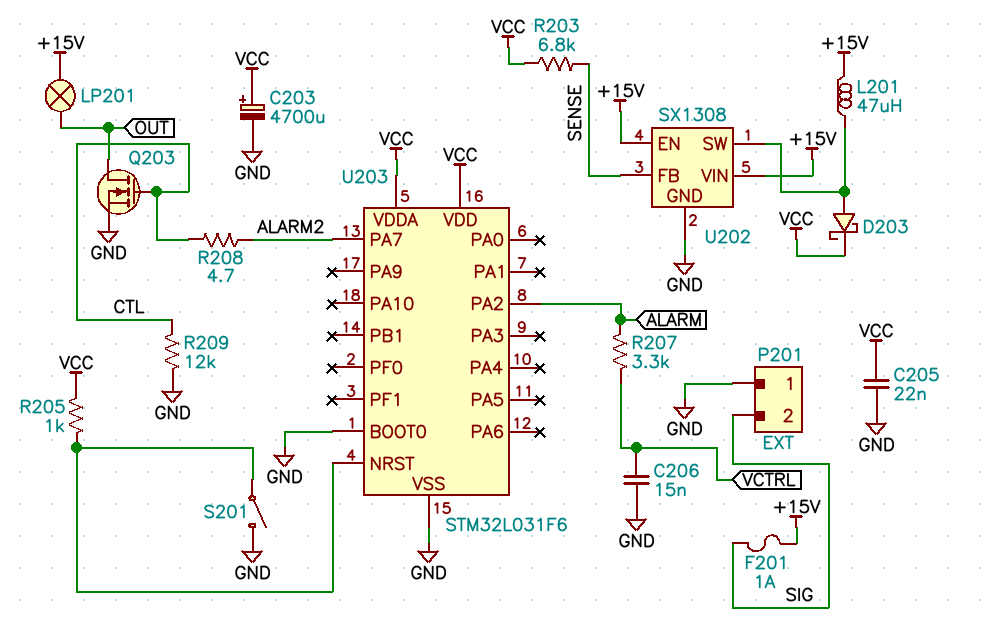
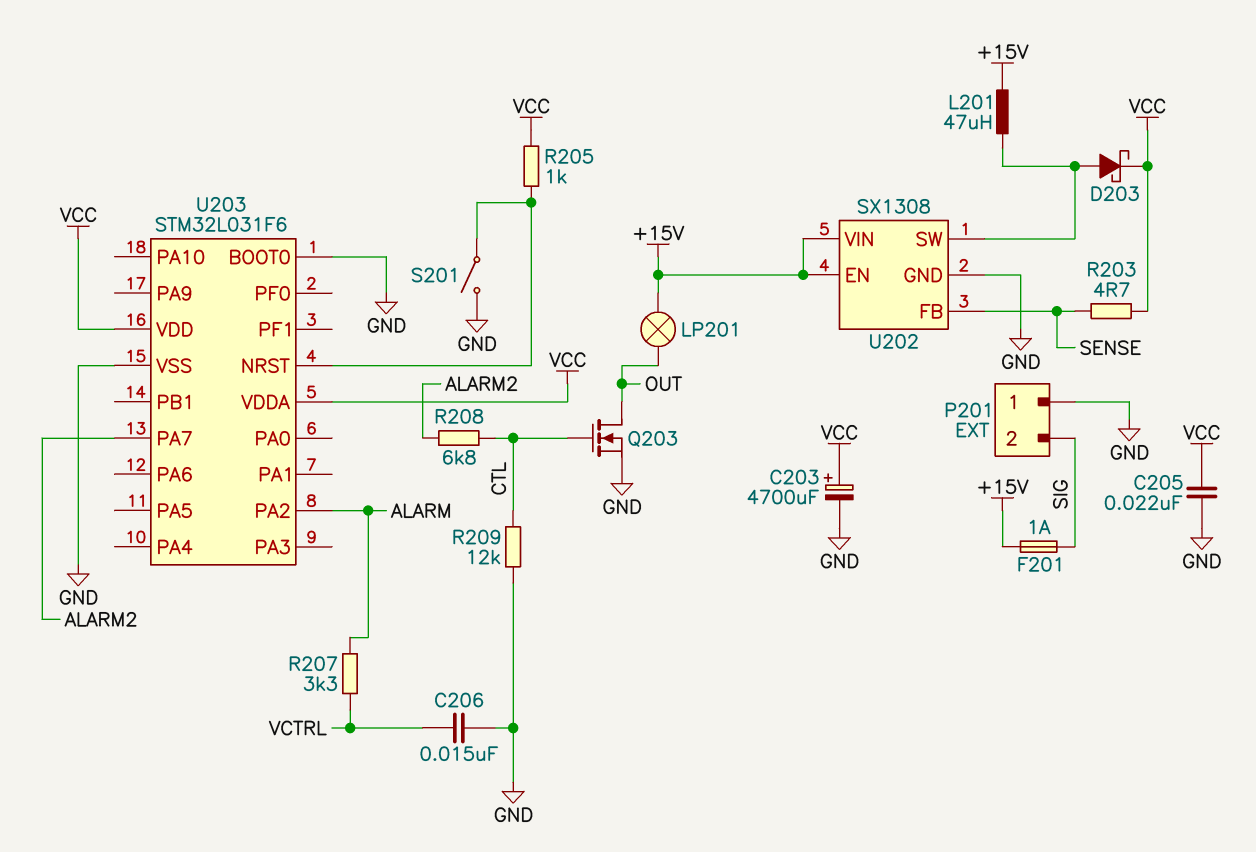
R203: 6.8k (SENSE, VCC) -> 4.7 (SENSE, VCC)
R208: 4.7 (ALARM2, CTL) -> 6.8k (ALARM2, CTL)

